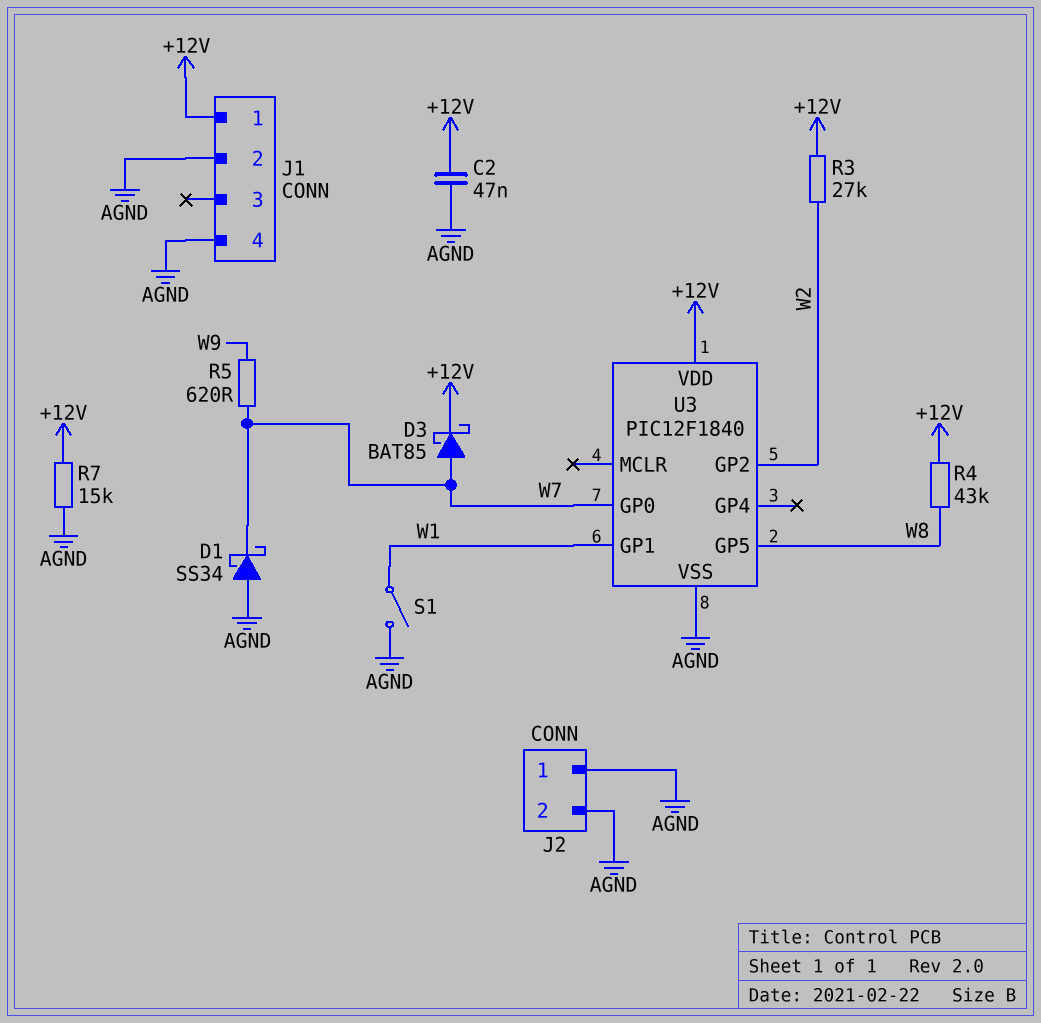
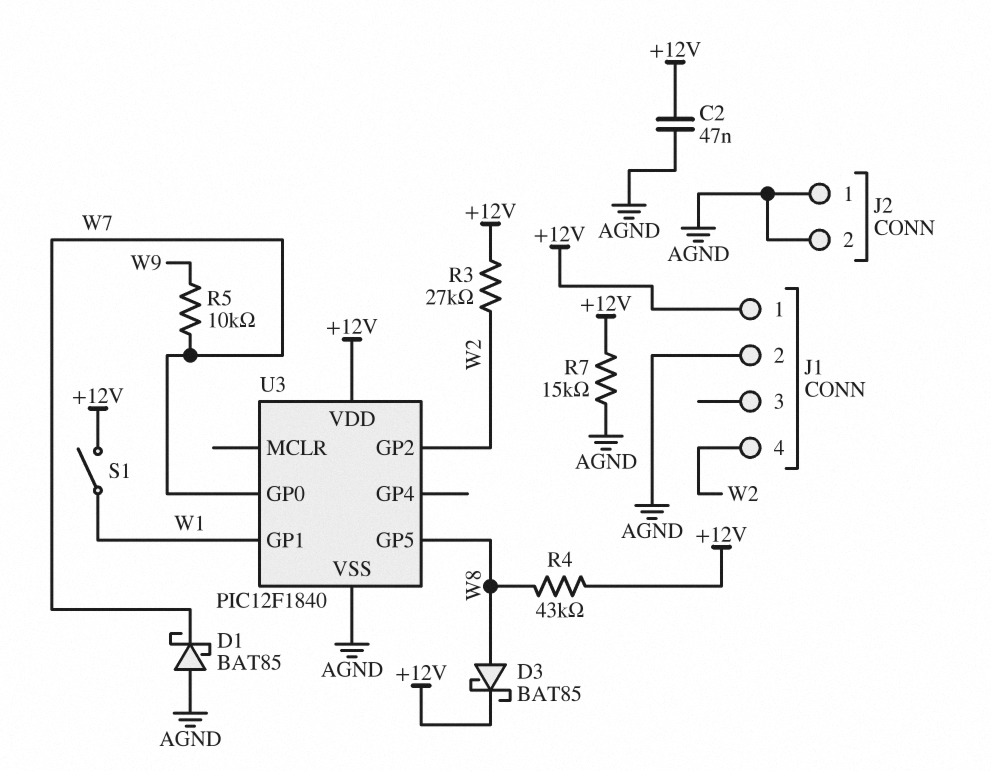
D1: schottky SS34 (A AGND, K W7) -> schottky BAT85 (A AGND, K W7)
D3: schottky BAT85 (A W7, K +12V) -> schottky BAT85 (A W8, K +12V)
J1 pin 4: AGND -> W2
R5: 620 (W7, W9) -> 10k (W7, W9)
S1: switch (AGND, W1) -> switch (+12V, W1)

